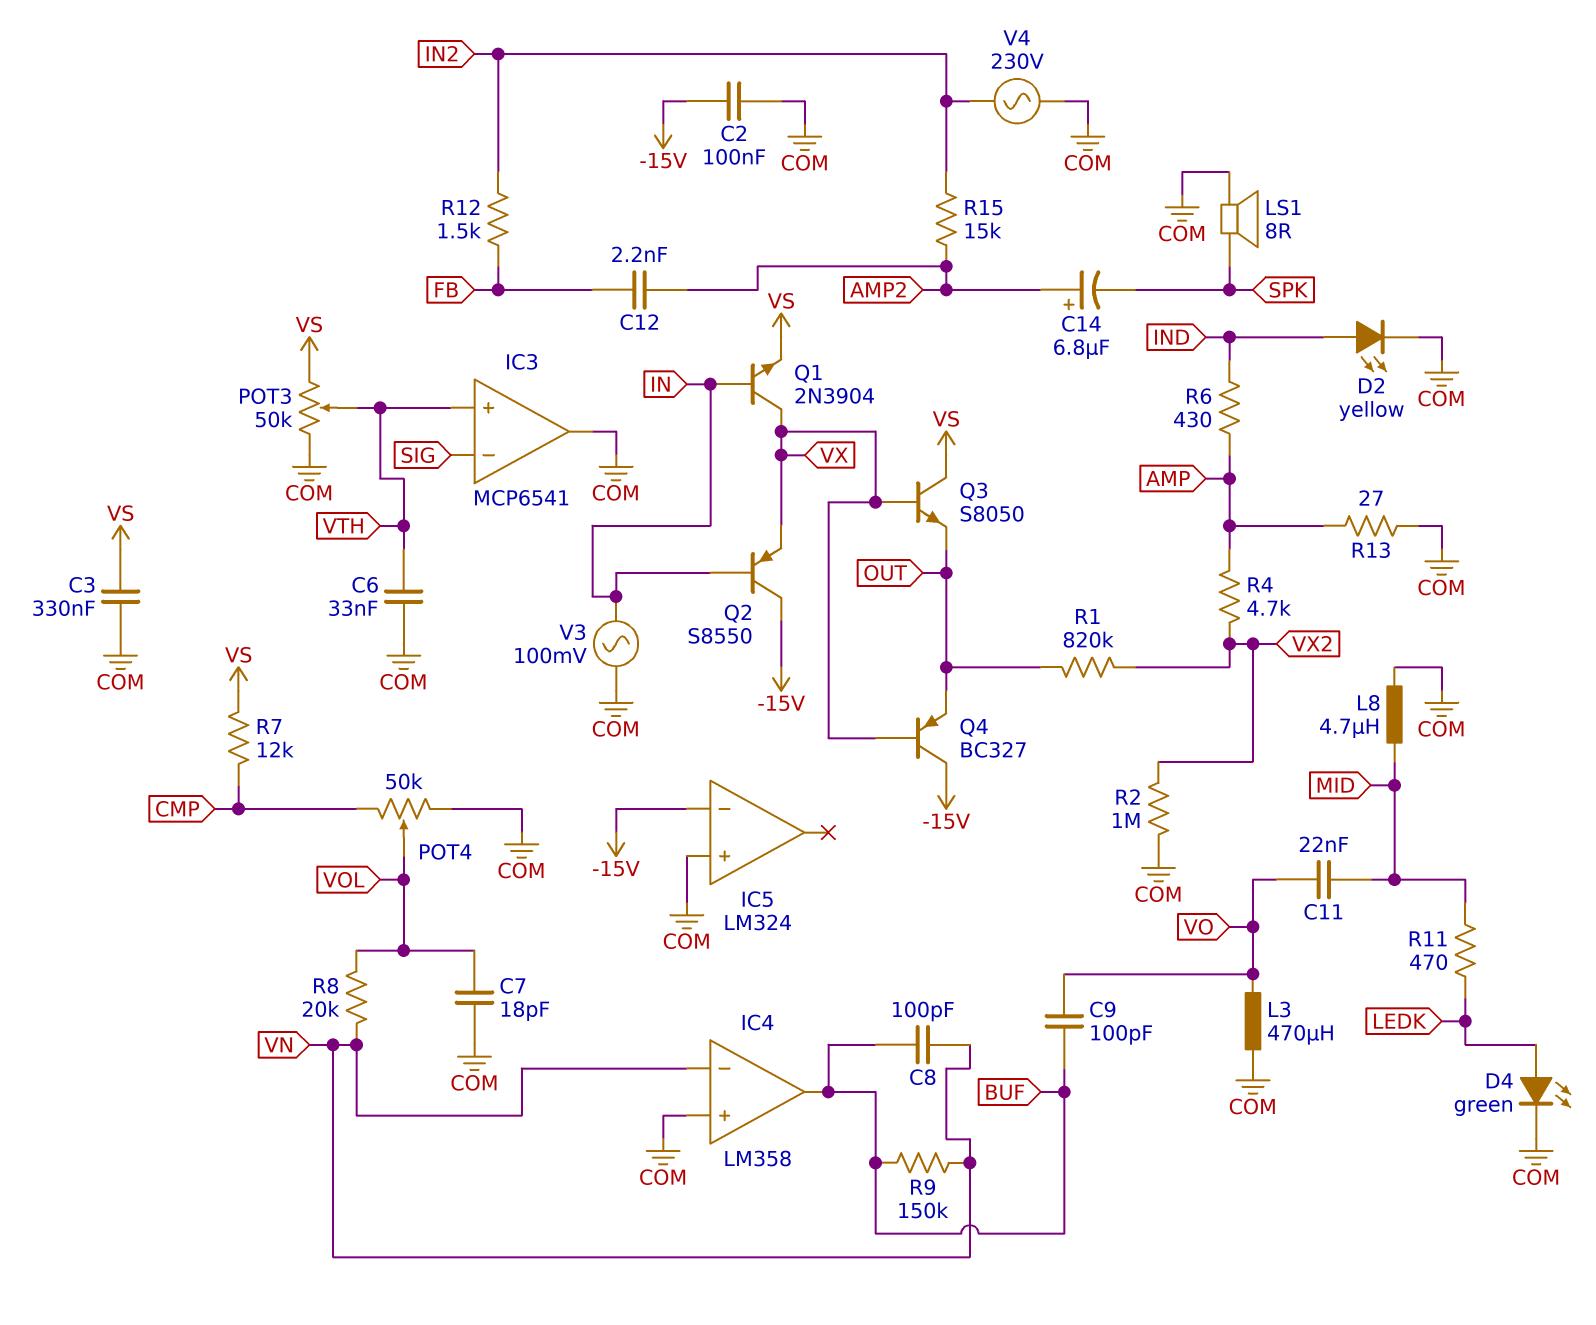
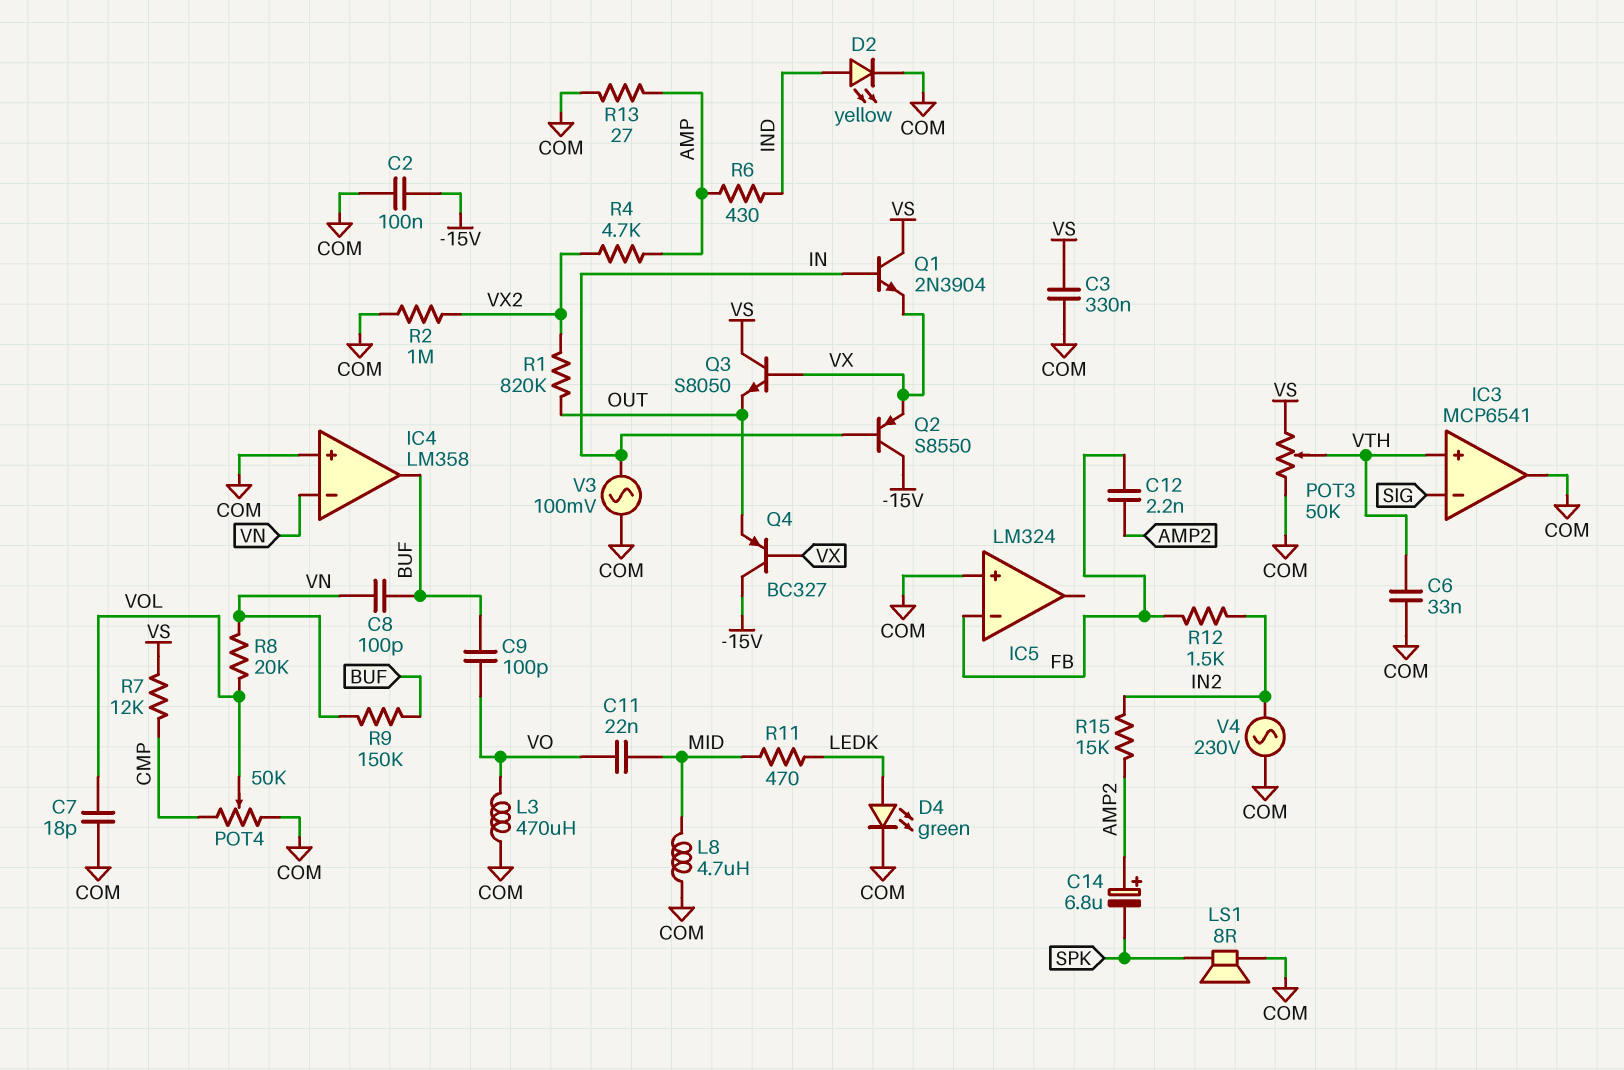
IC5 pin in-: -15V -> FB
Q1: NPN 2N3904 (B IN, C VX, E VS) -> NPN 2N3904 (B IN, C VS, E VX)

